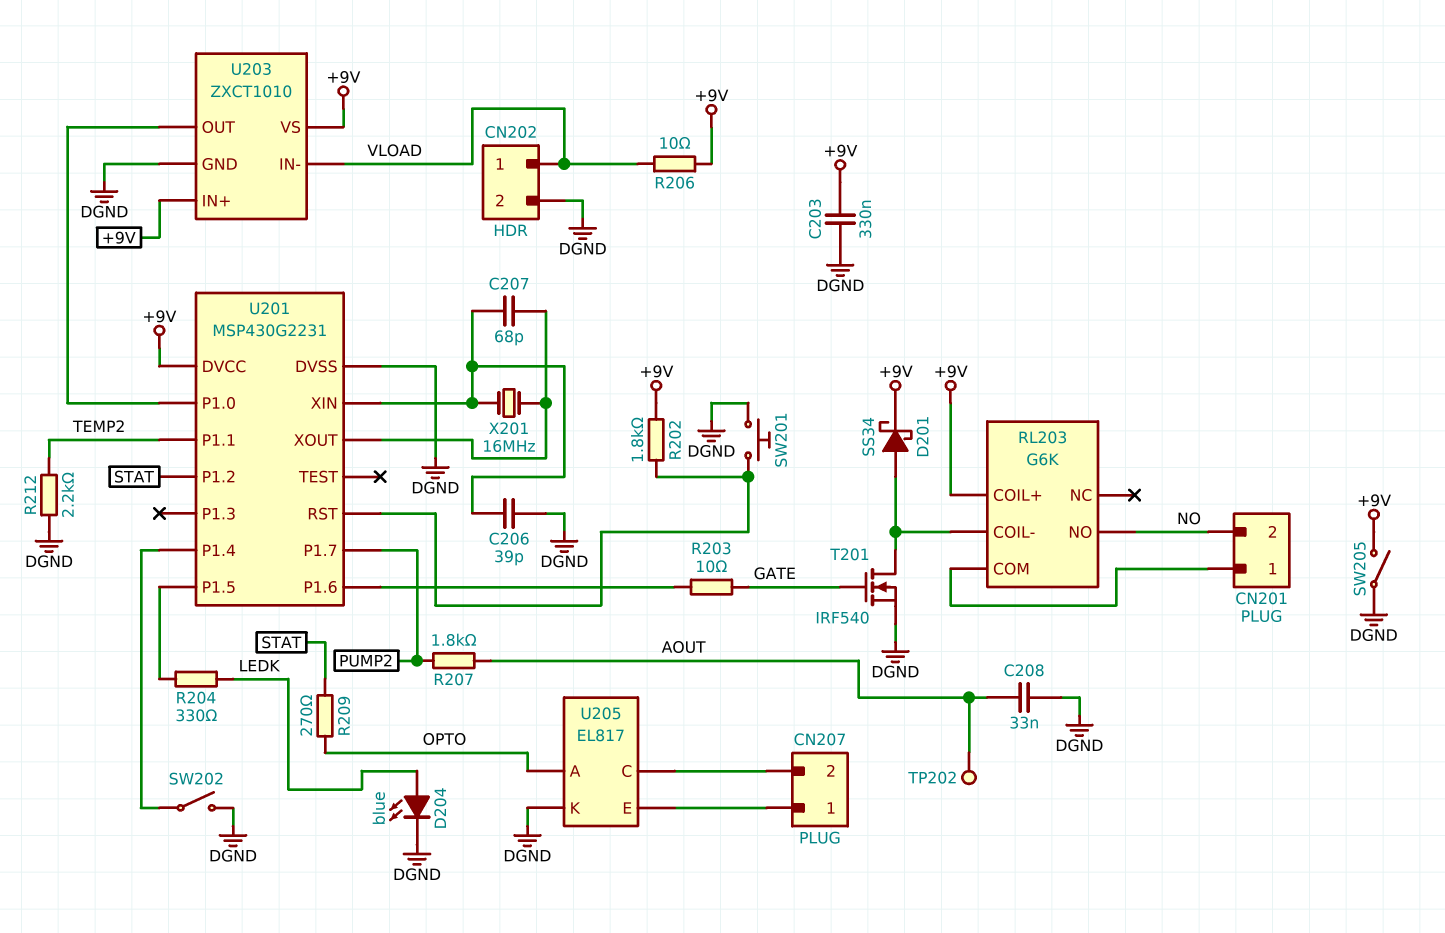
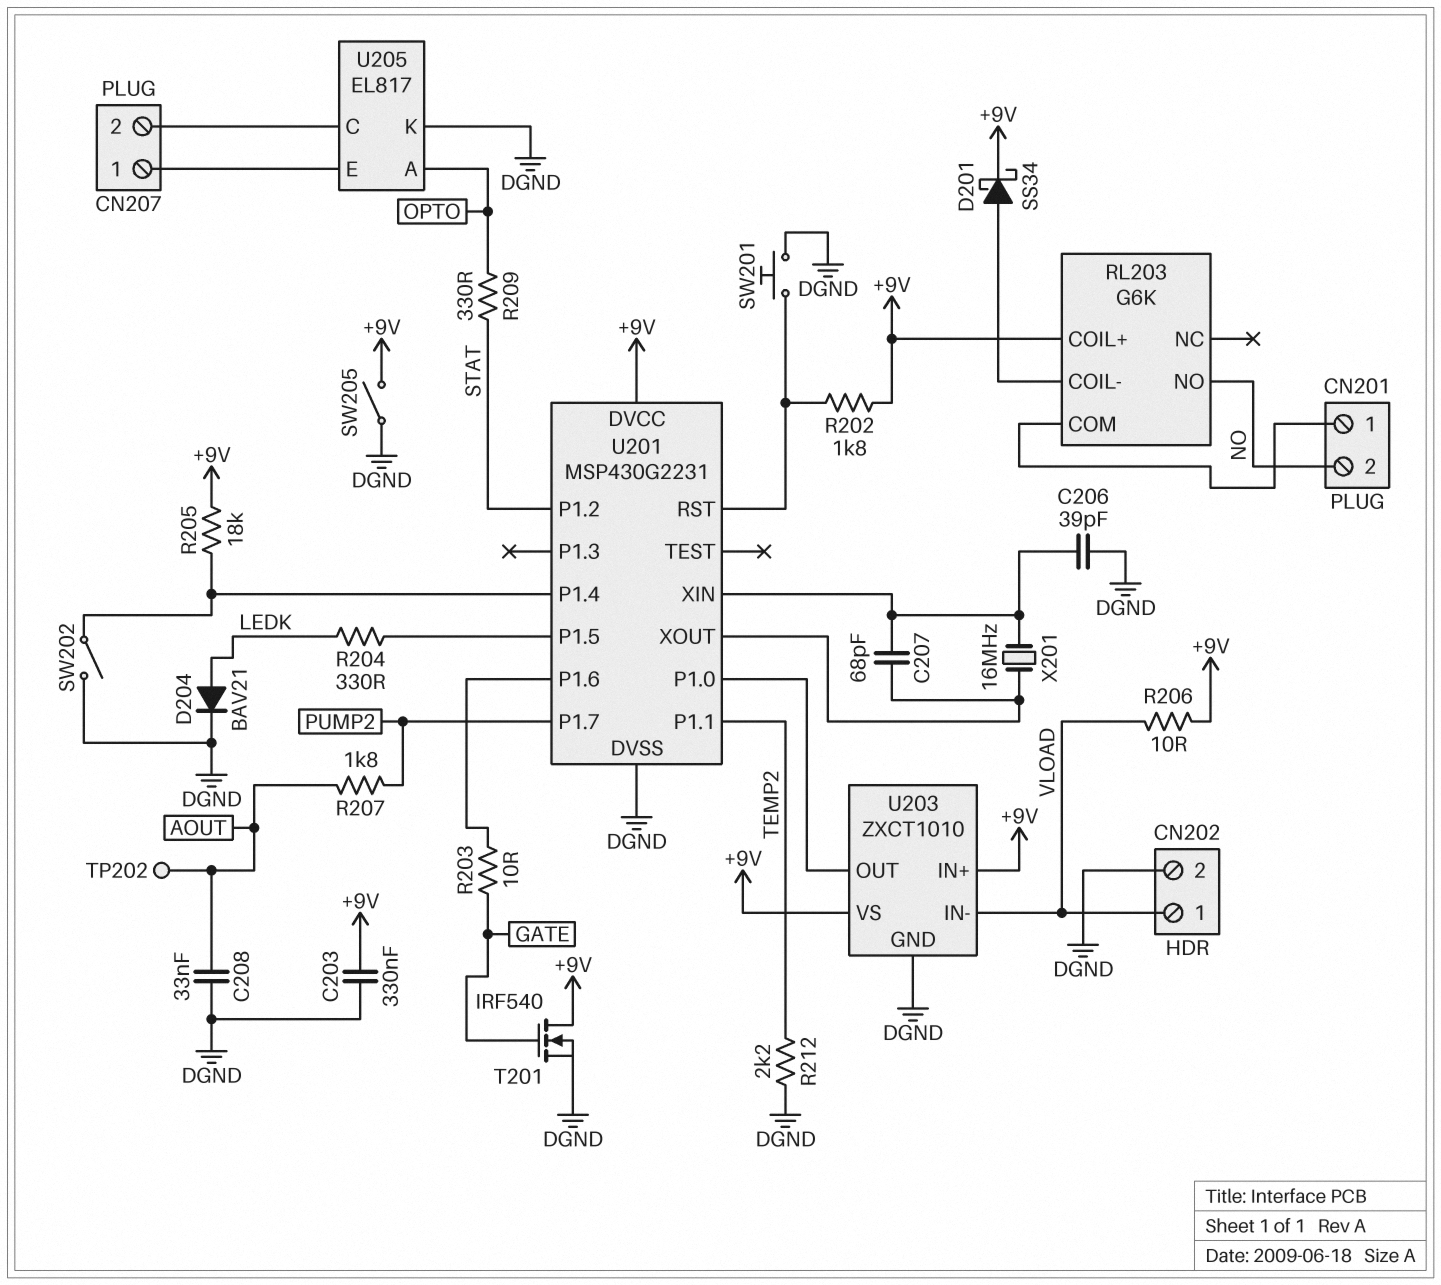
D204: LED blue (A LEDK, K DGND) -> diode BAV21 (A LEDK, K DGND)
R205: none -> 18k (+9V, U201/P1.4)
R209: 270 (OPTO, STAT) -> 330 (OPTO, STAT)
T201: NMOS IRF540 (G GATE, D RL203/COIL-, S DGND) -> NMOS IRF540 (G GATE, D +9V, S DGND)

